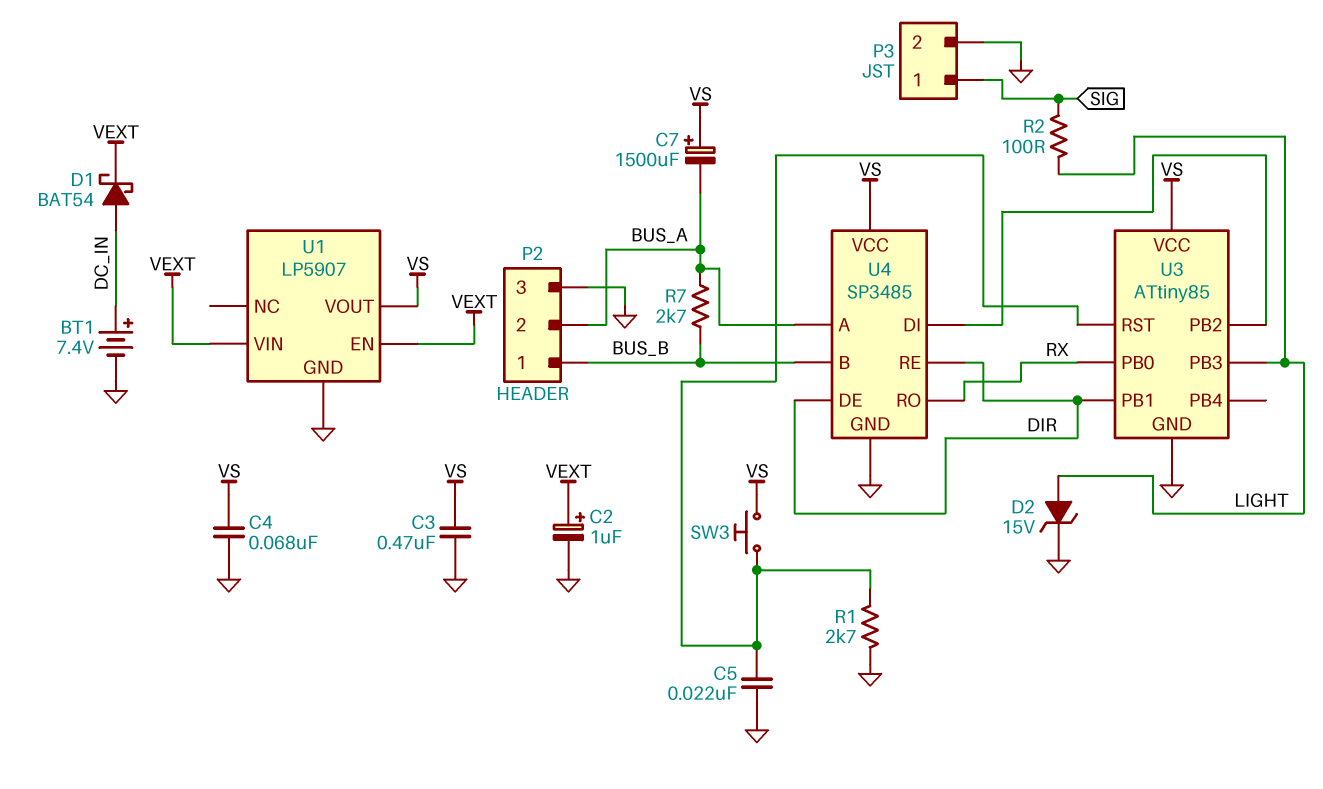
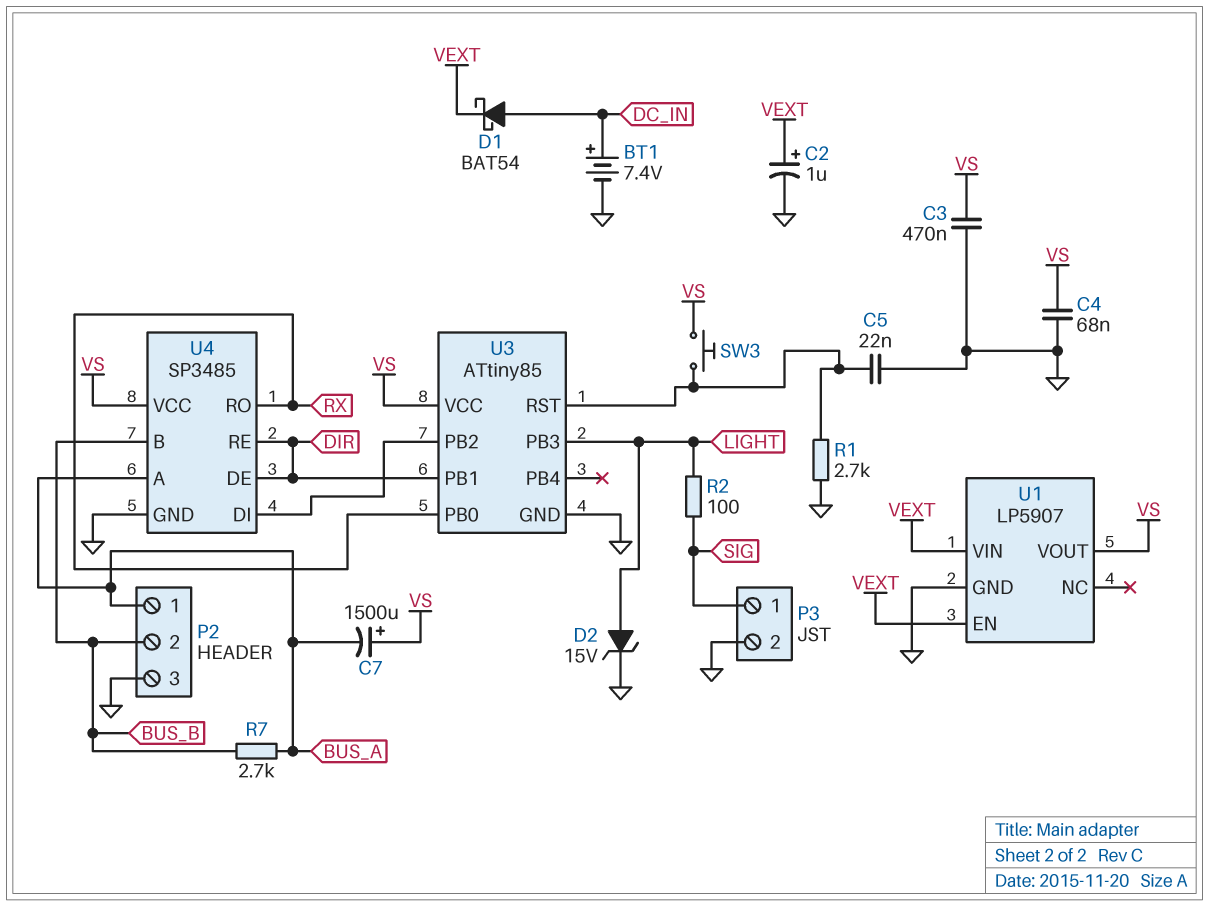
P2 pin 1: BUS_B -> BUS_A
P2 pin 2: BUS_A -> BUS_B

